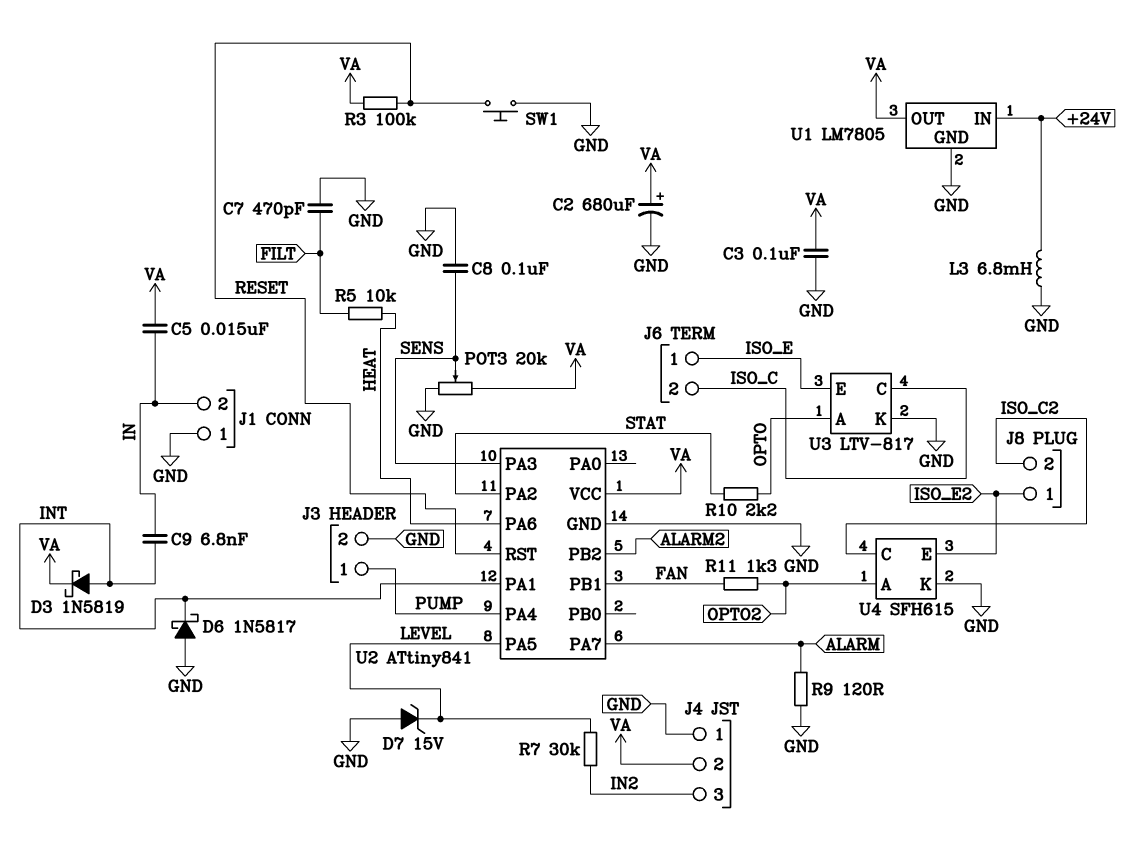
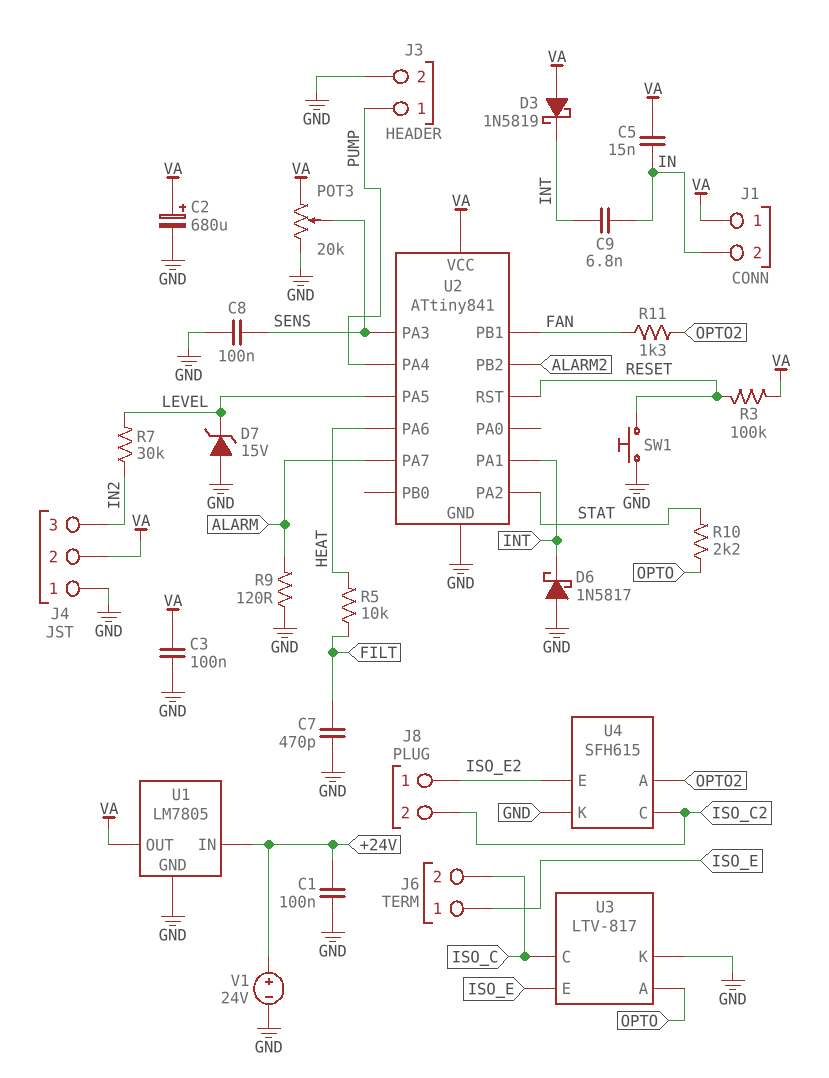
C1: none -> 100nF (+24V, GND)
D3: schottky 1N5819 (A INT, K VA) -> schottky 1N5819 (A VA, K INT)
J1 pin 1: GND -> VA
L3: 6.8mH (+24V, GND) -> none
V1: none -> 24V (plus +24V, minus GND)

